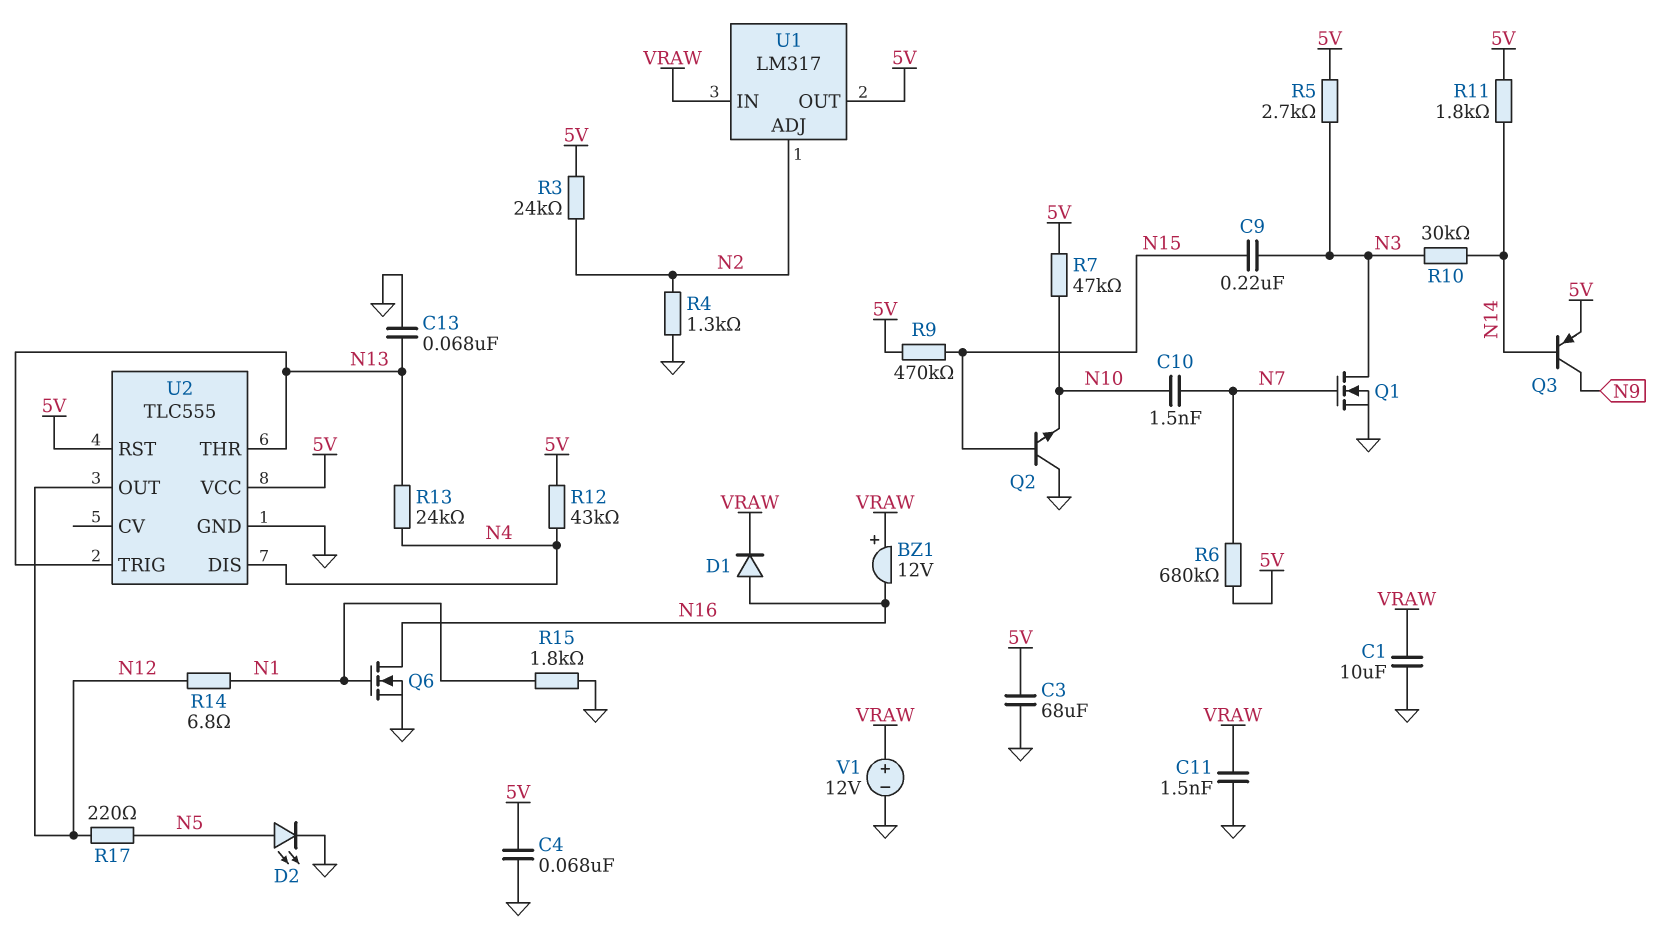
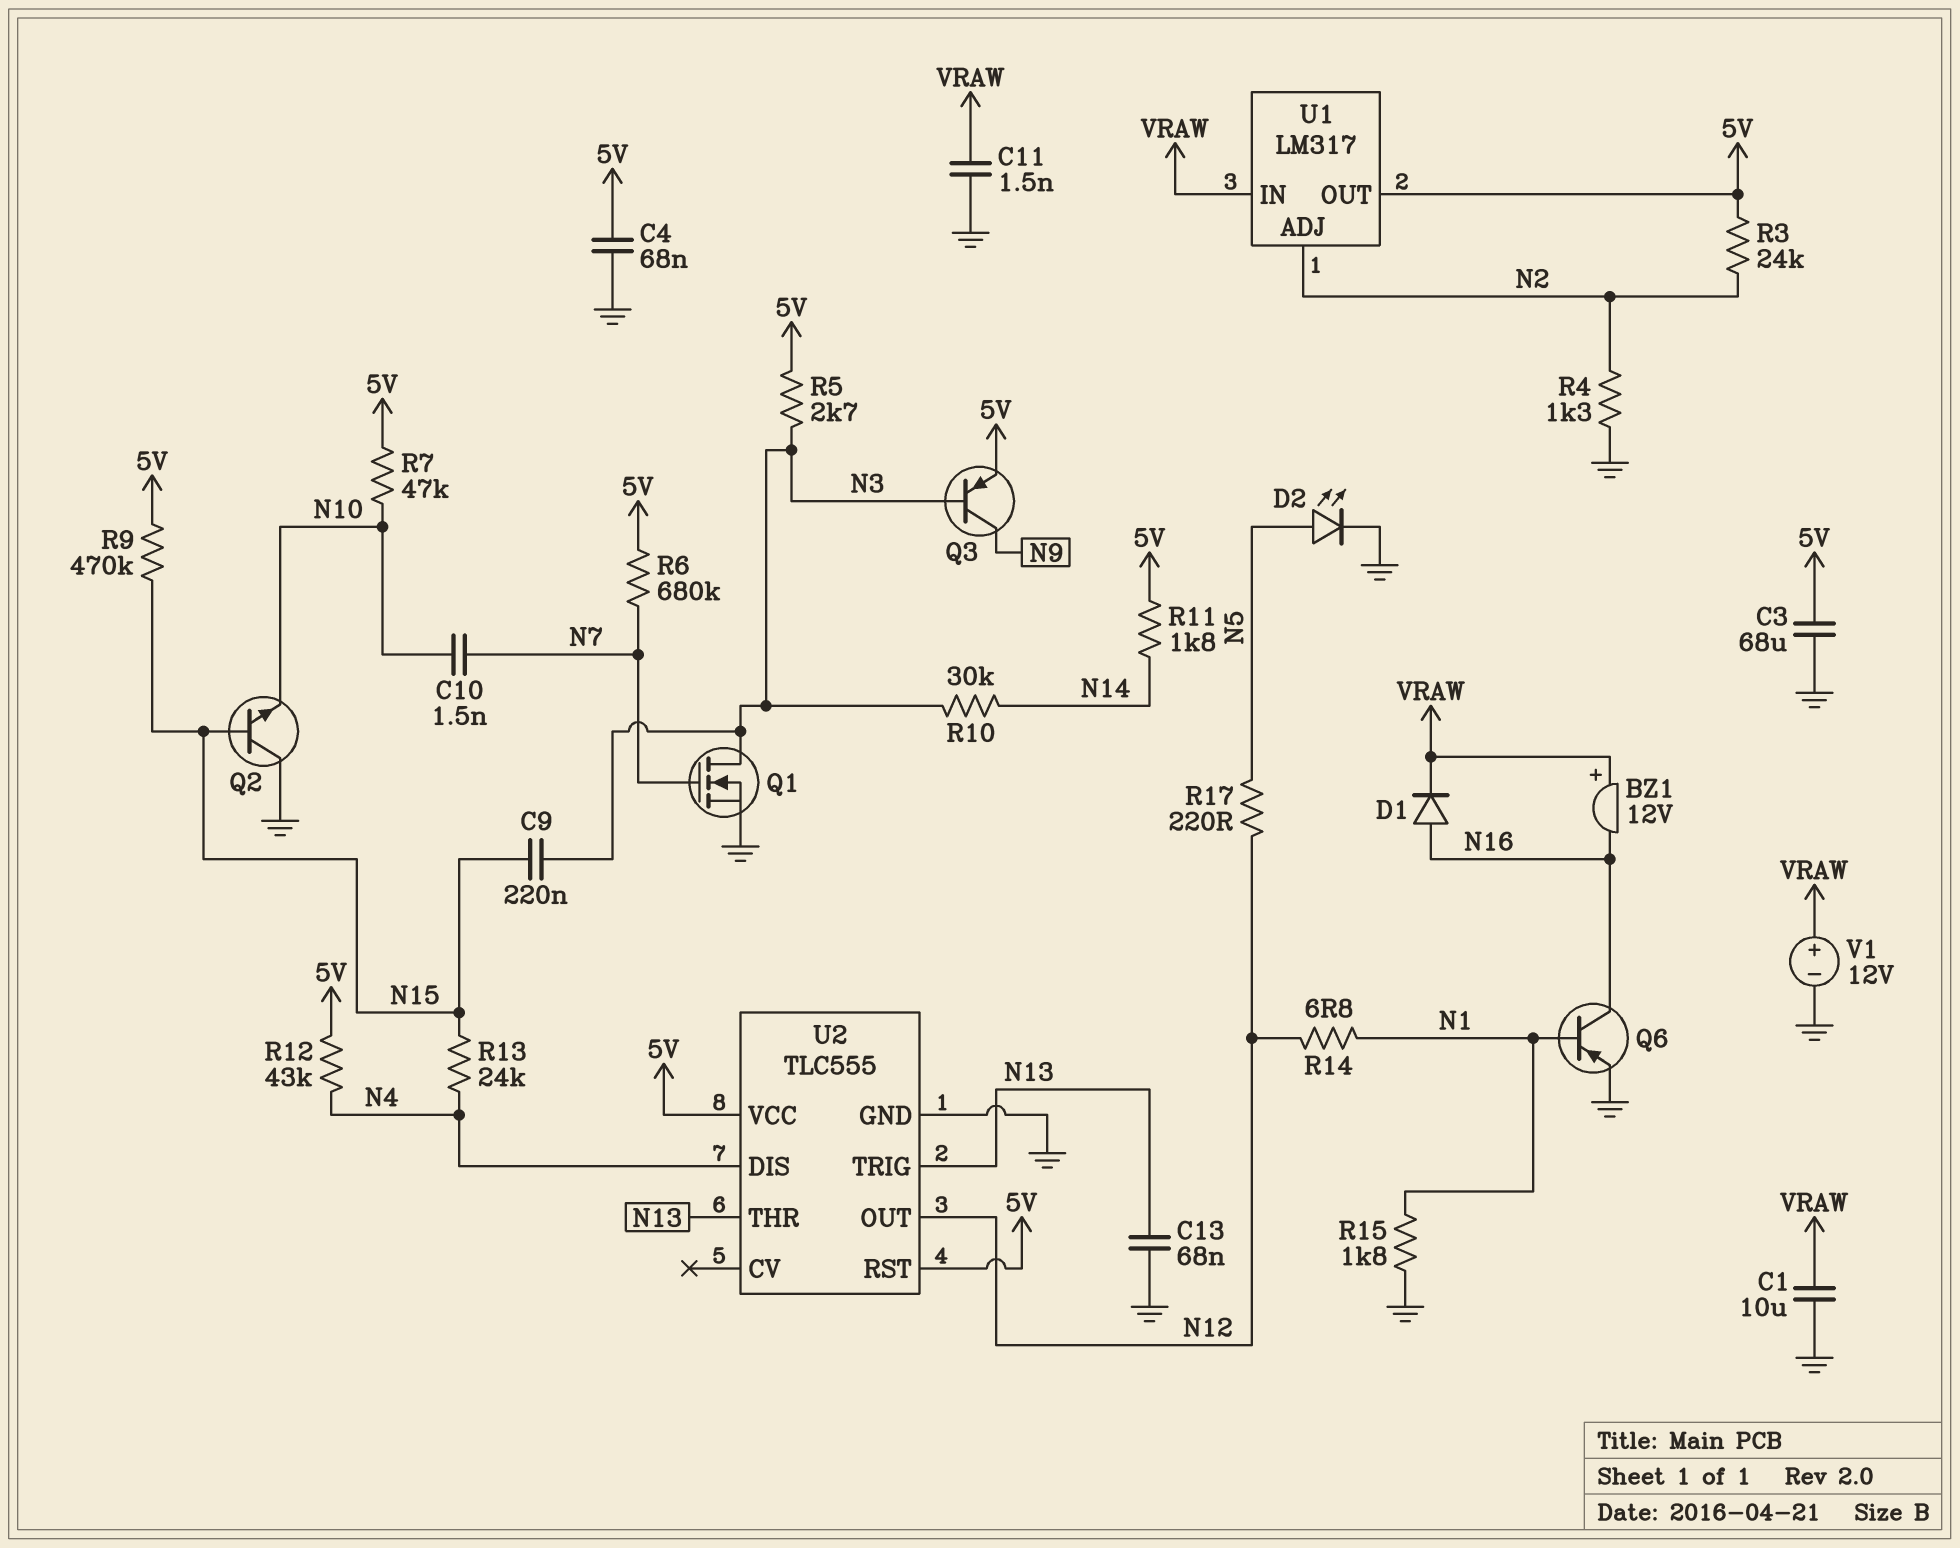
Q3: PNP (B N14, C N9, E 5V) -> PNP (B N3, C N9, E 5V)
Q6: NMOS (G N1, D N16, S GND) -> PNP (B N1, C N16, E GND)
R13: 24k (N4, N13) -> 24k (N4, N15)

